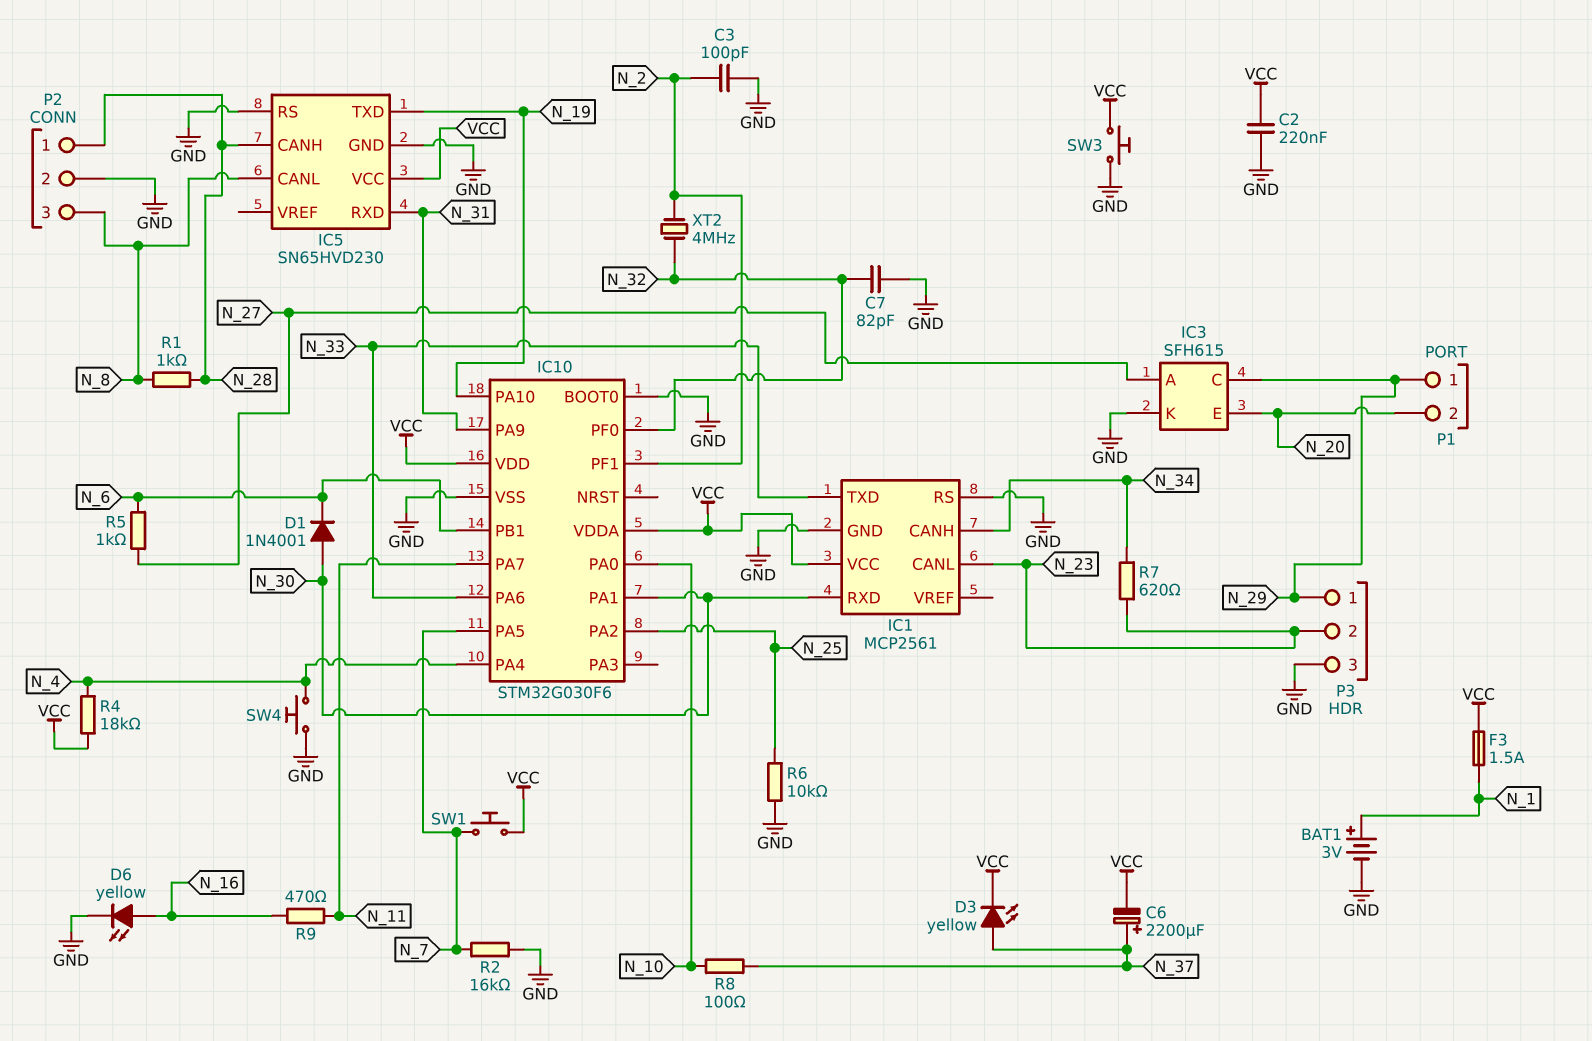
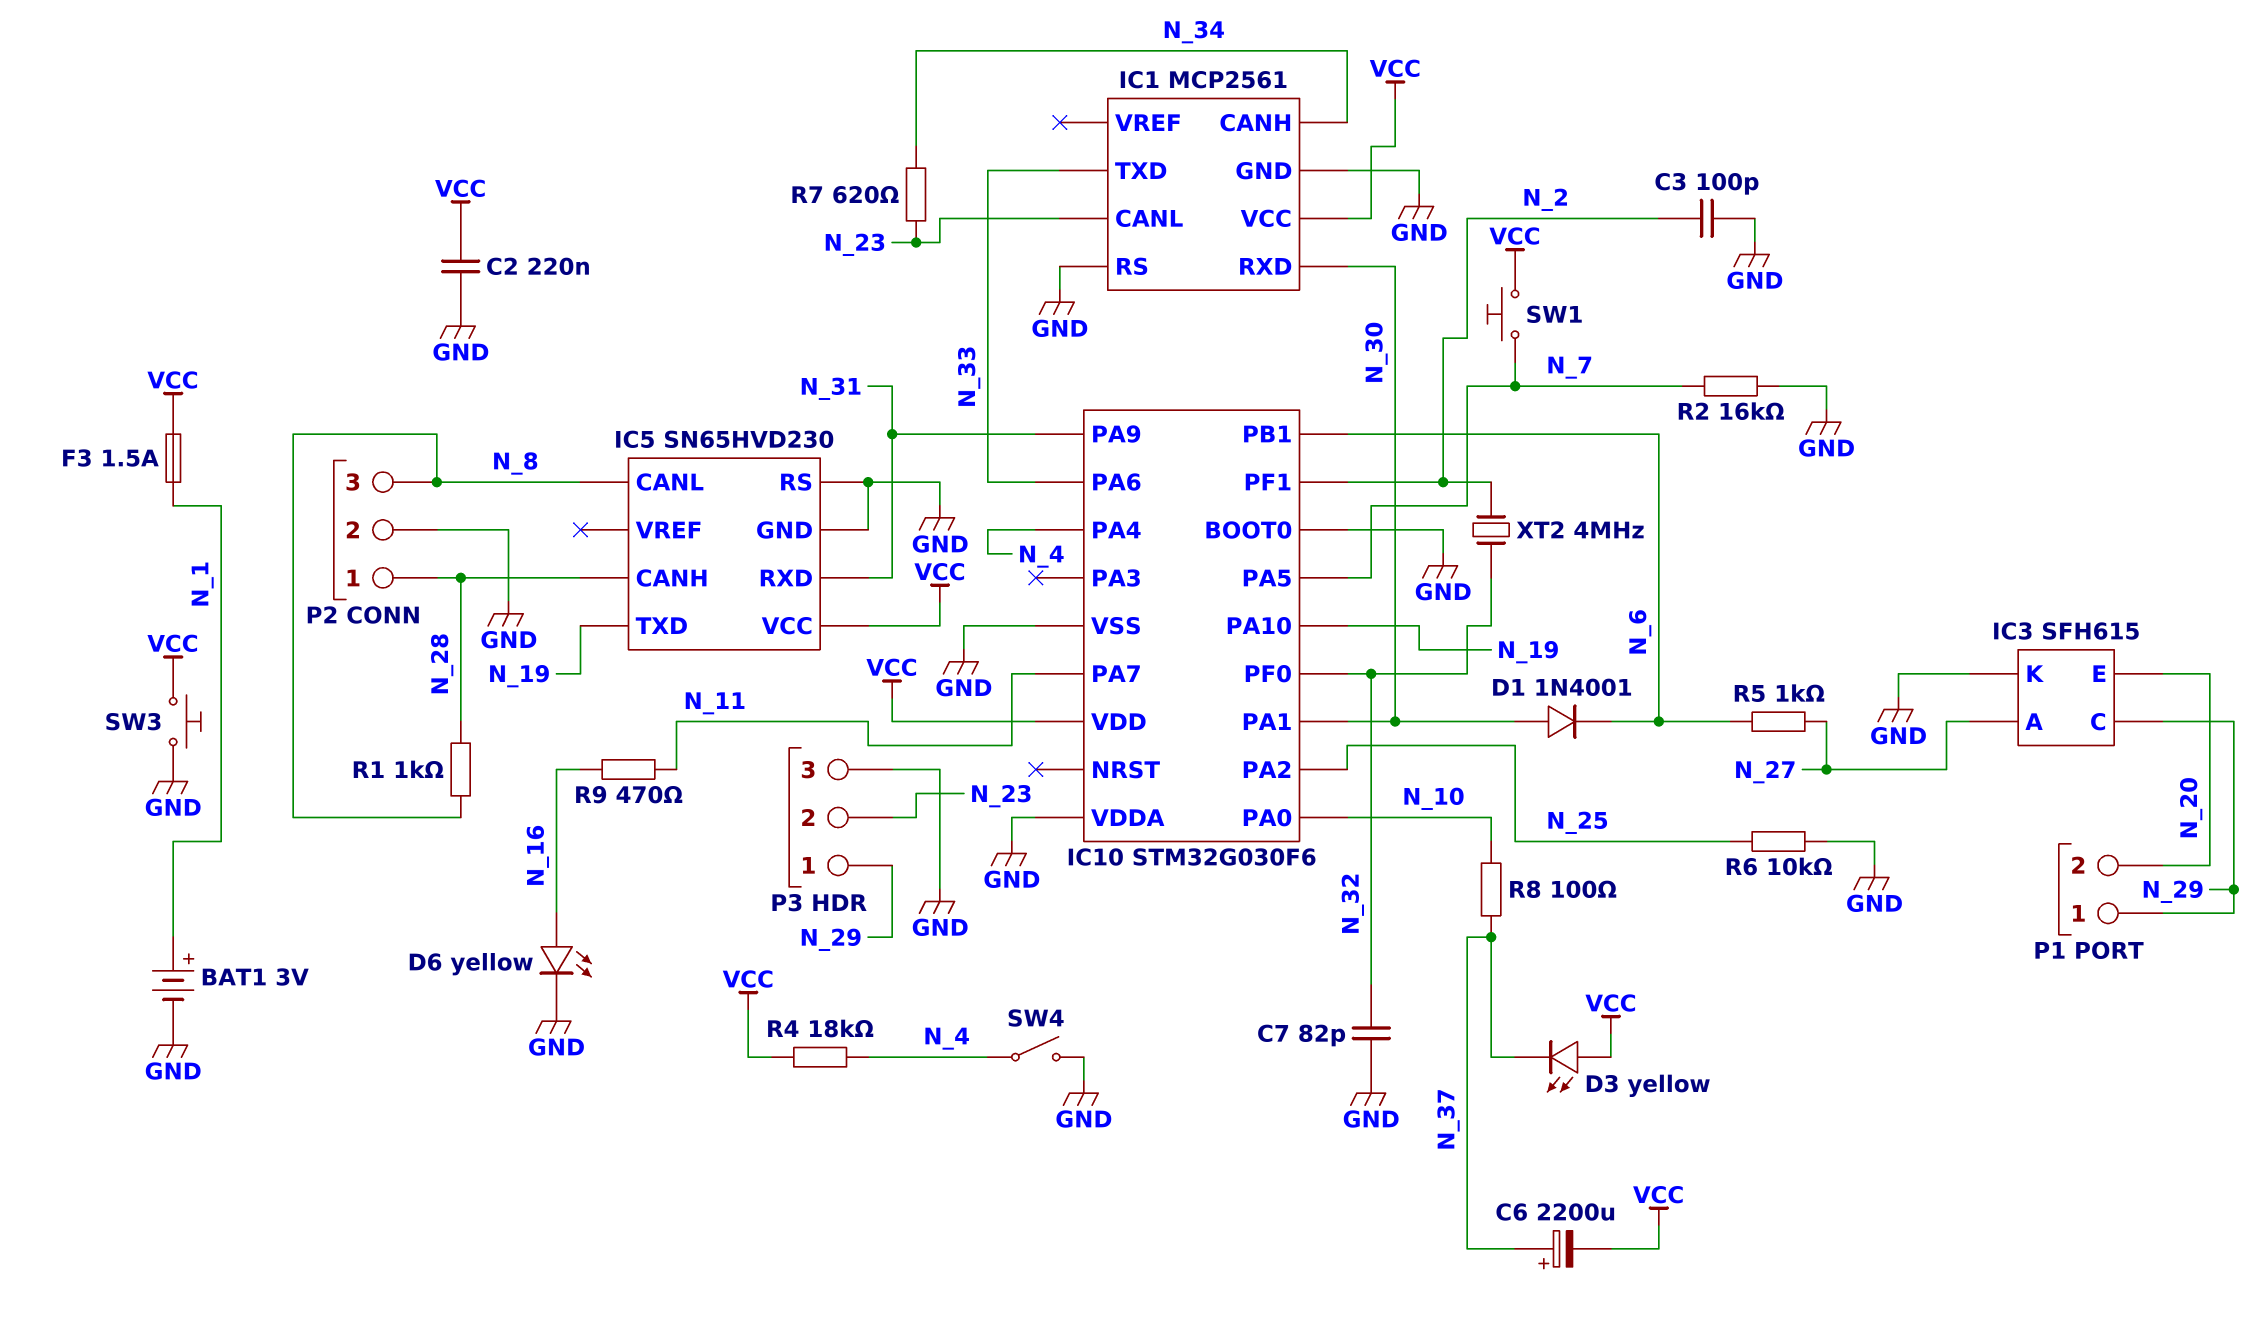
D3: LED yellow (A N_37, K VCC) -> LED yellow (A VCC, K N_37)
IC10 pin VDDA: VCC -> GND
SW4: button (GND, N_4) -> switch (GND, N_4)

